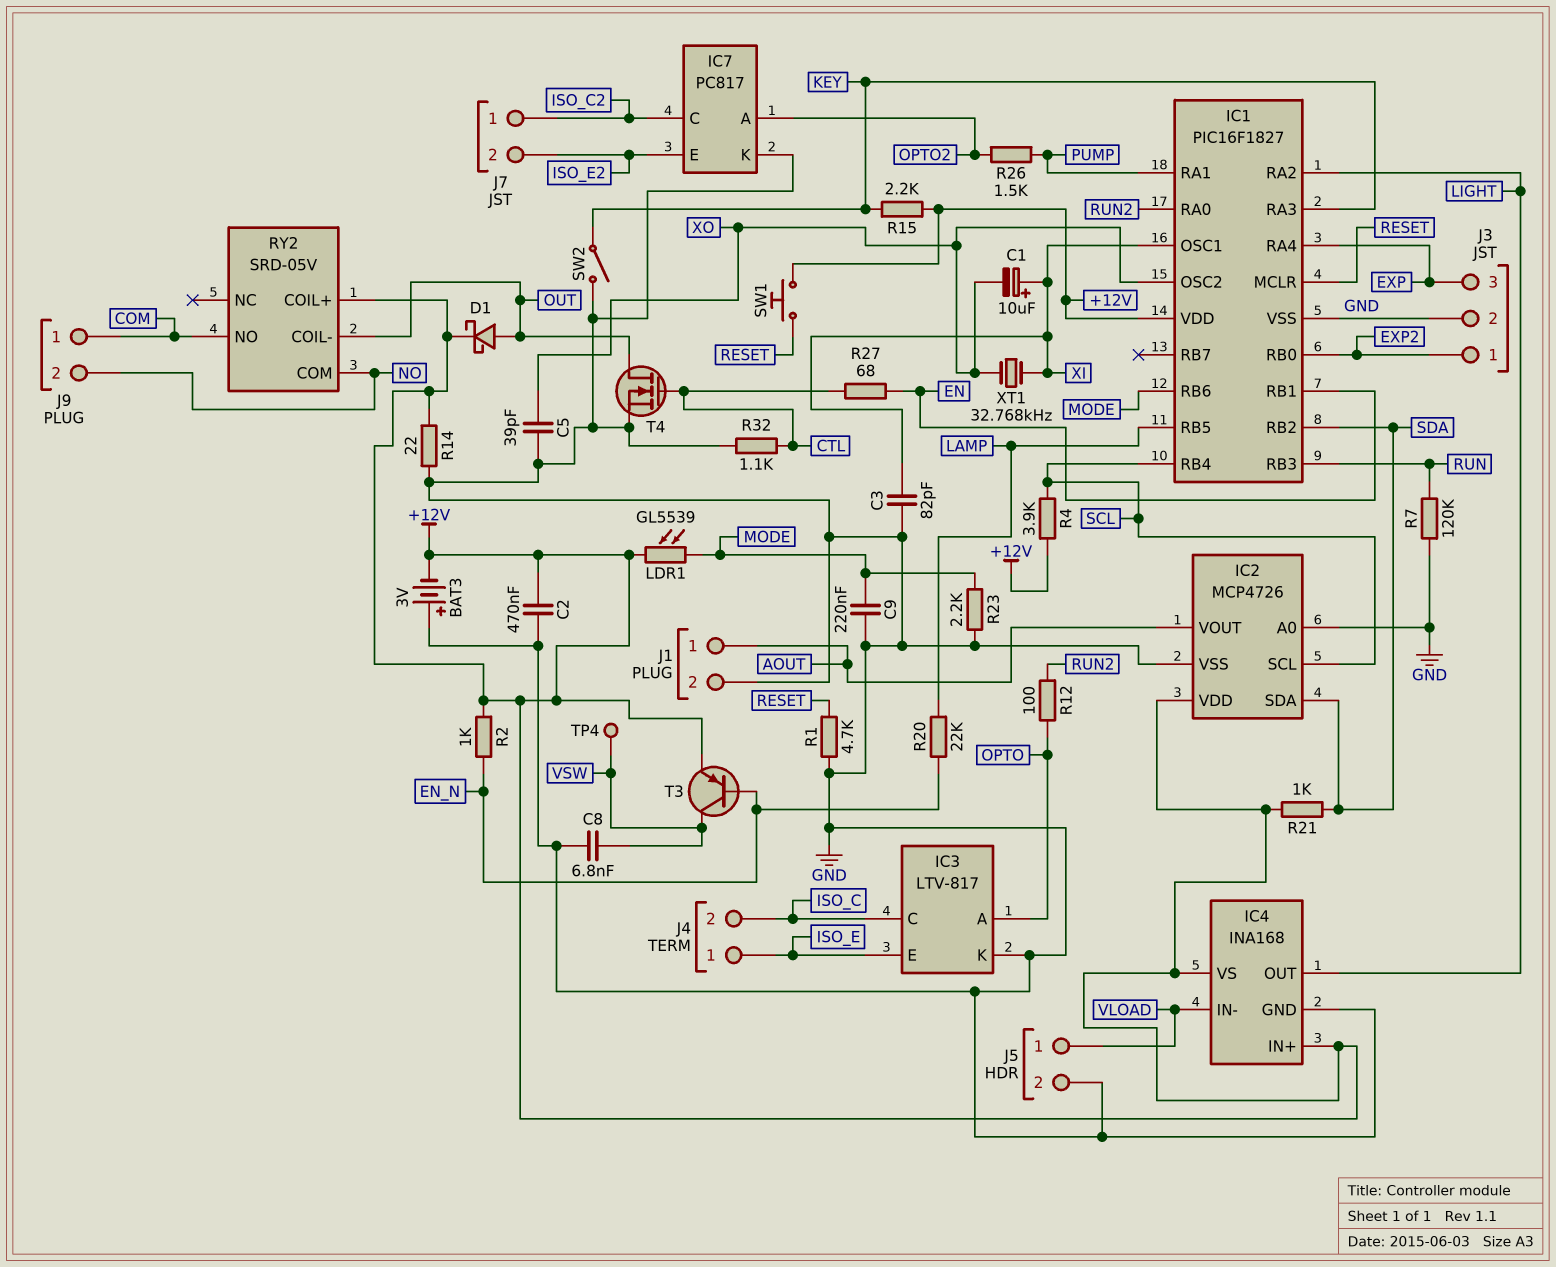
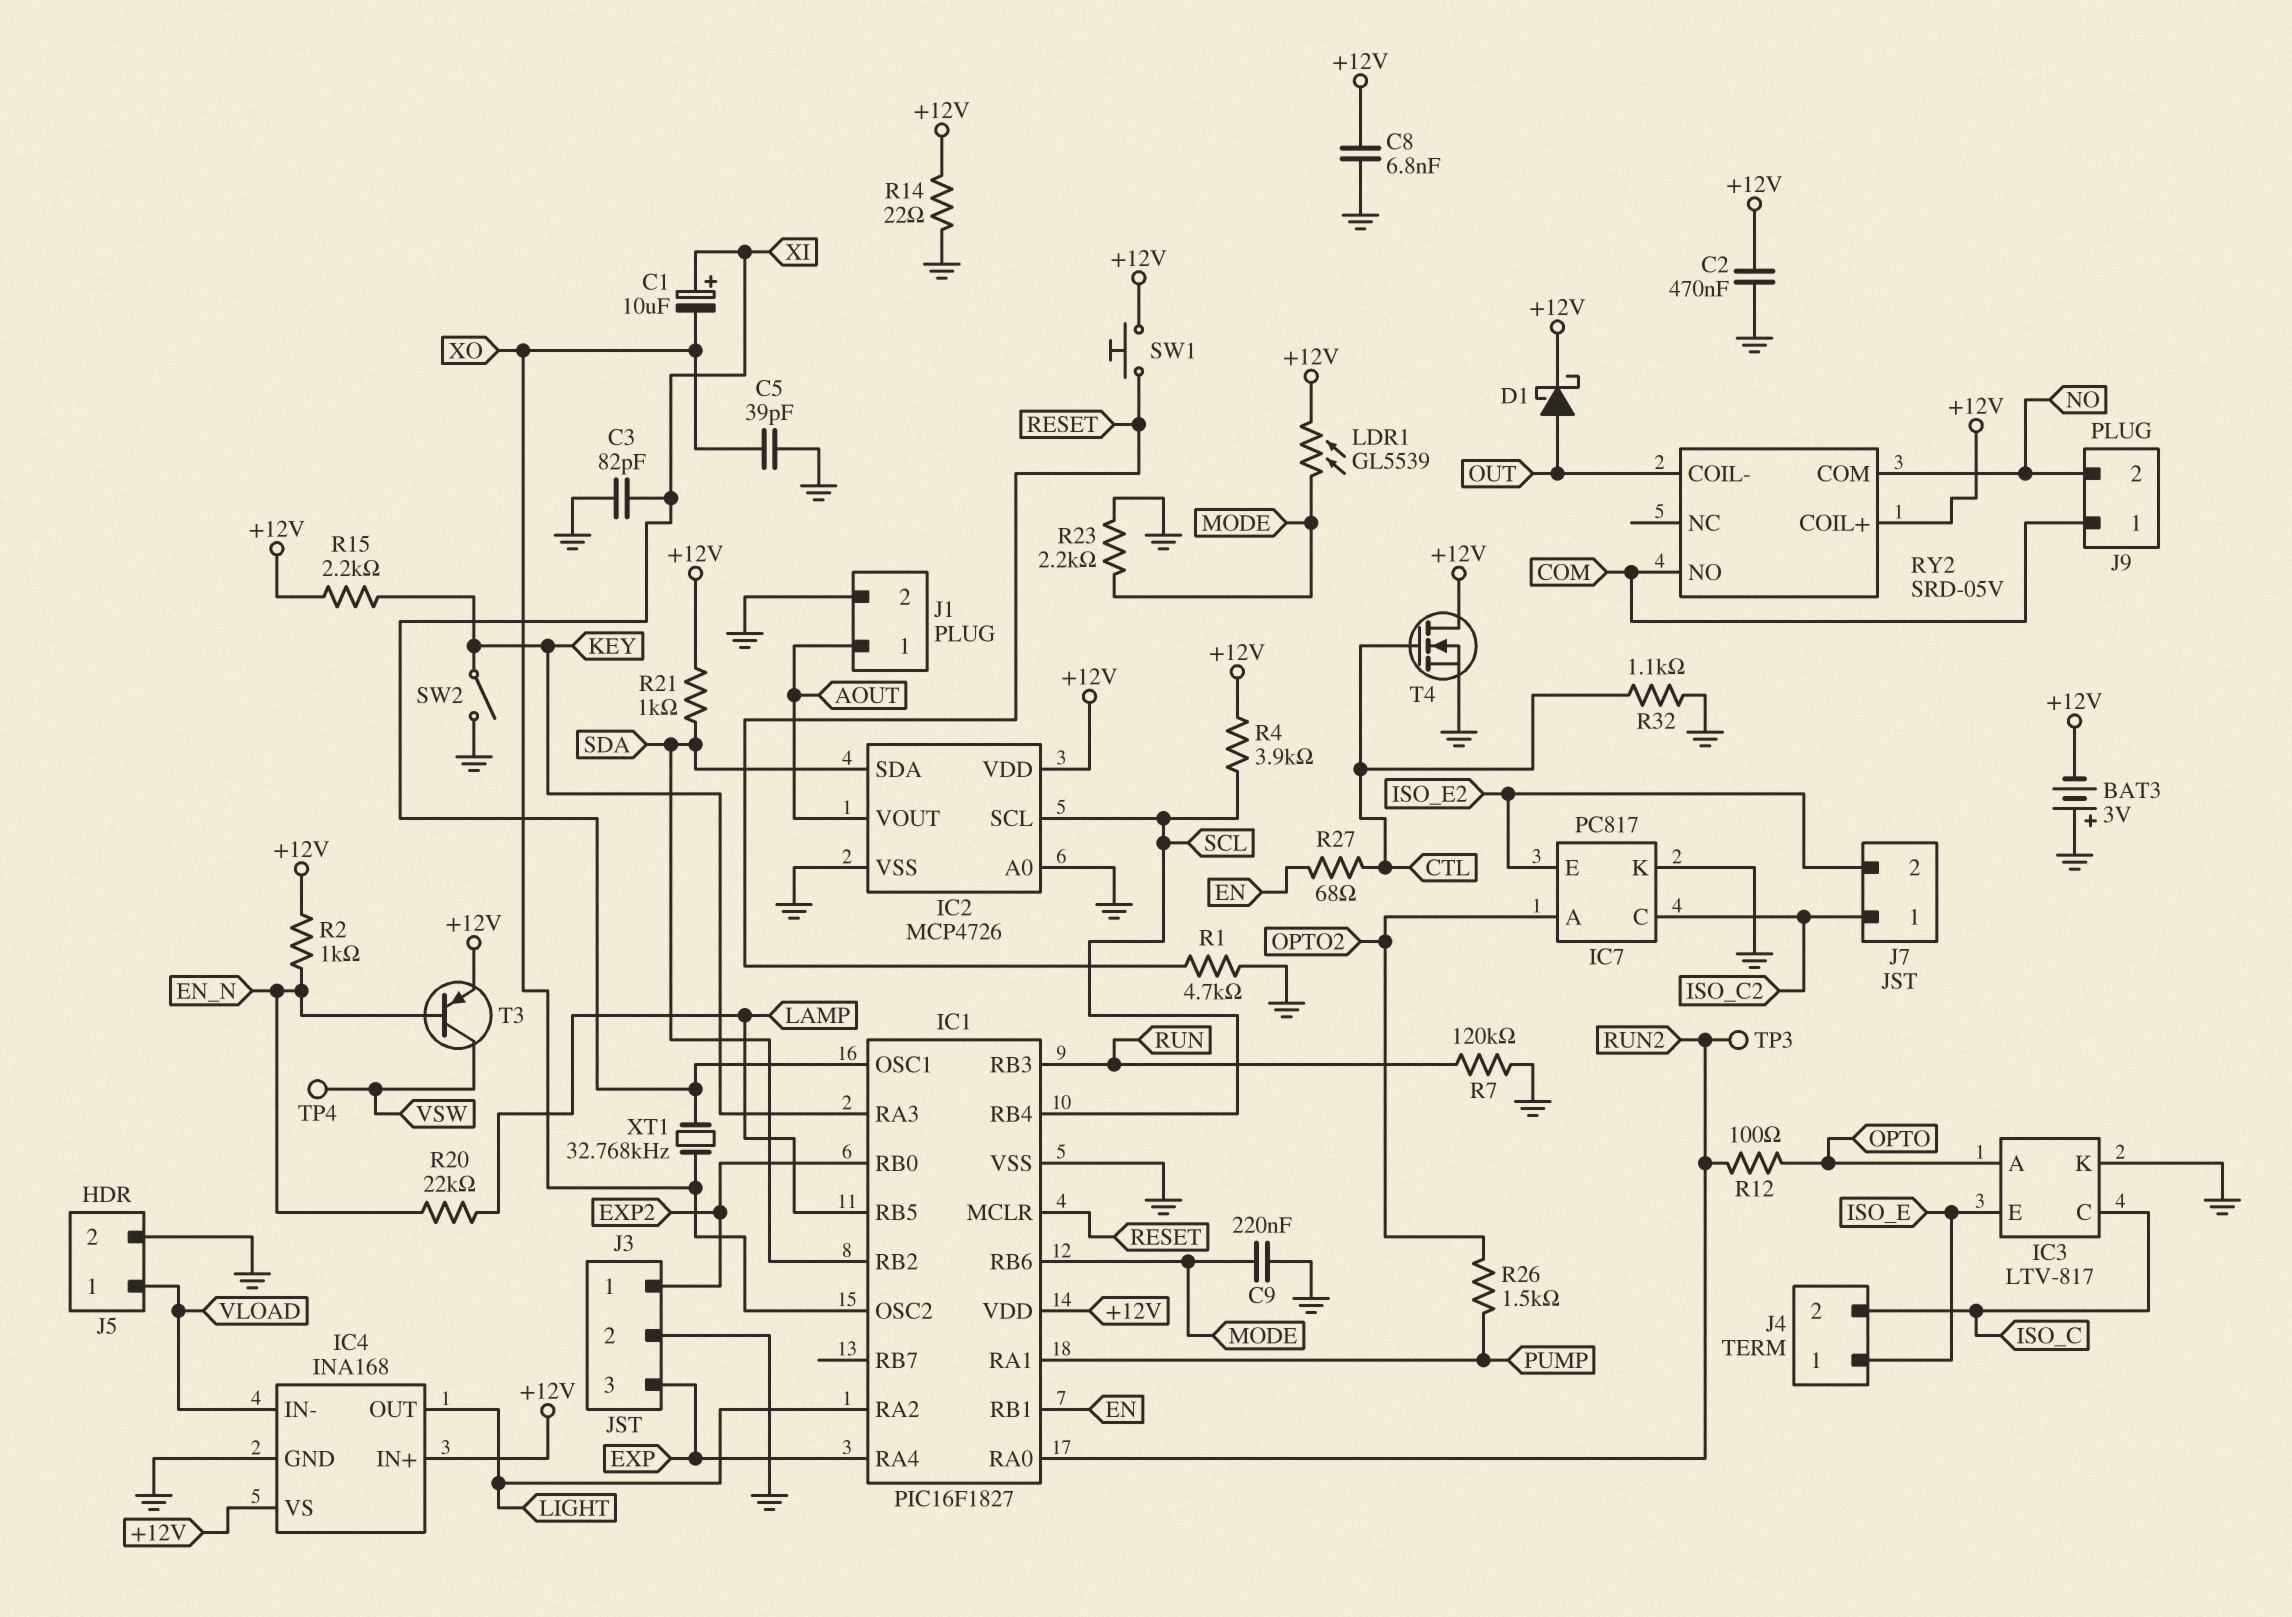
C8: 6.8nF (GND, VSW) -> 6.8nF (+12V, GND)
T4: NMOS (G CTL, D OUT, S GND) -> NMOS (G CTL, D +12V, S GND)
TP3: none -> test point (RUN2)

